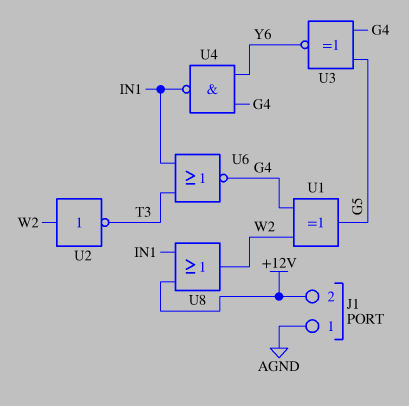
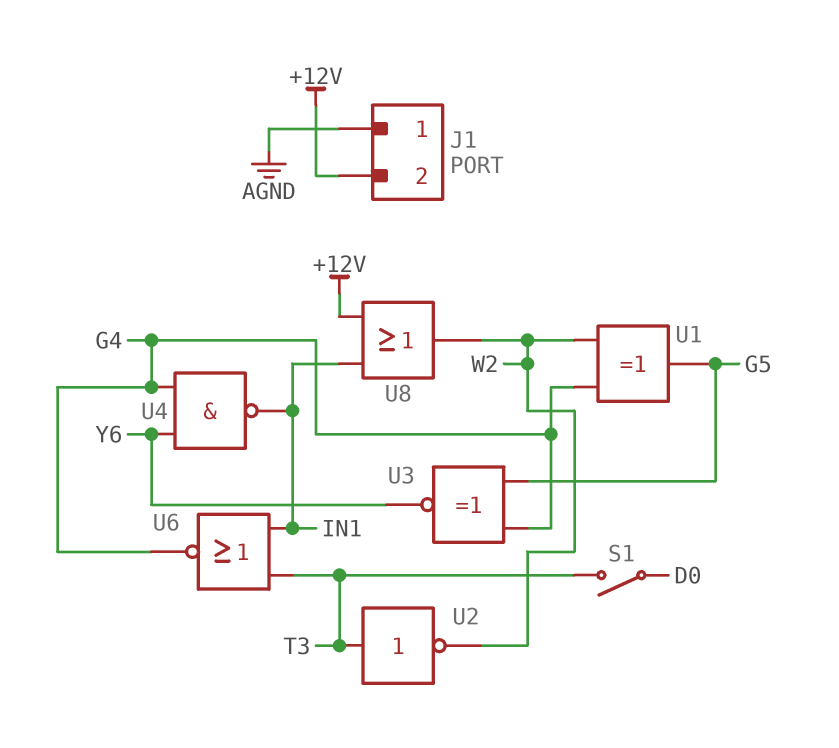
S1: none -> switch (D0, T3)
U2: NOT (in W2, out T3) -> NOT (in T3, out W2)

